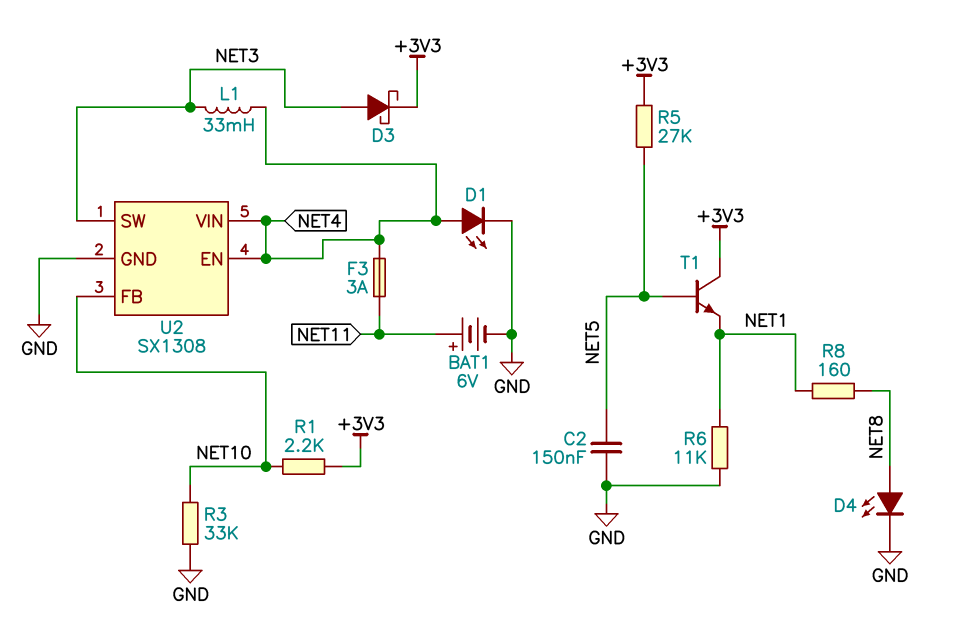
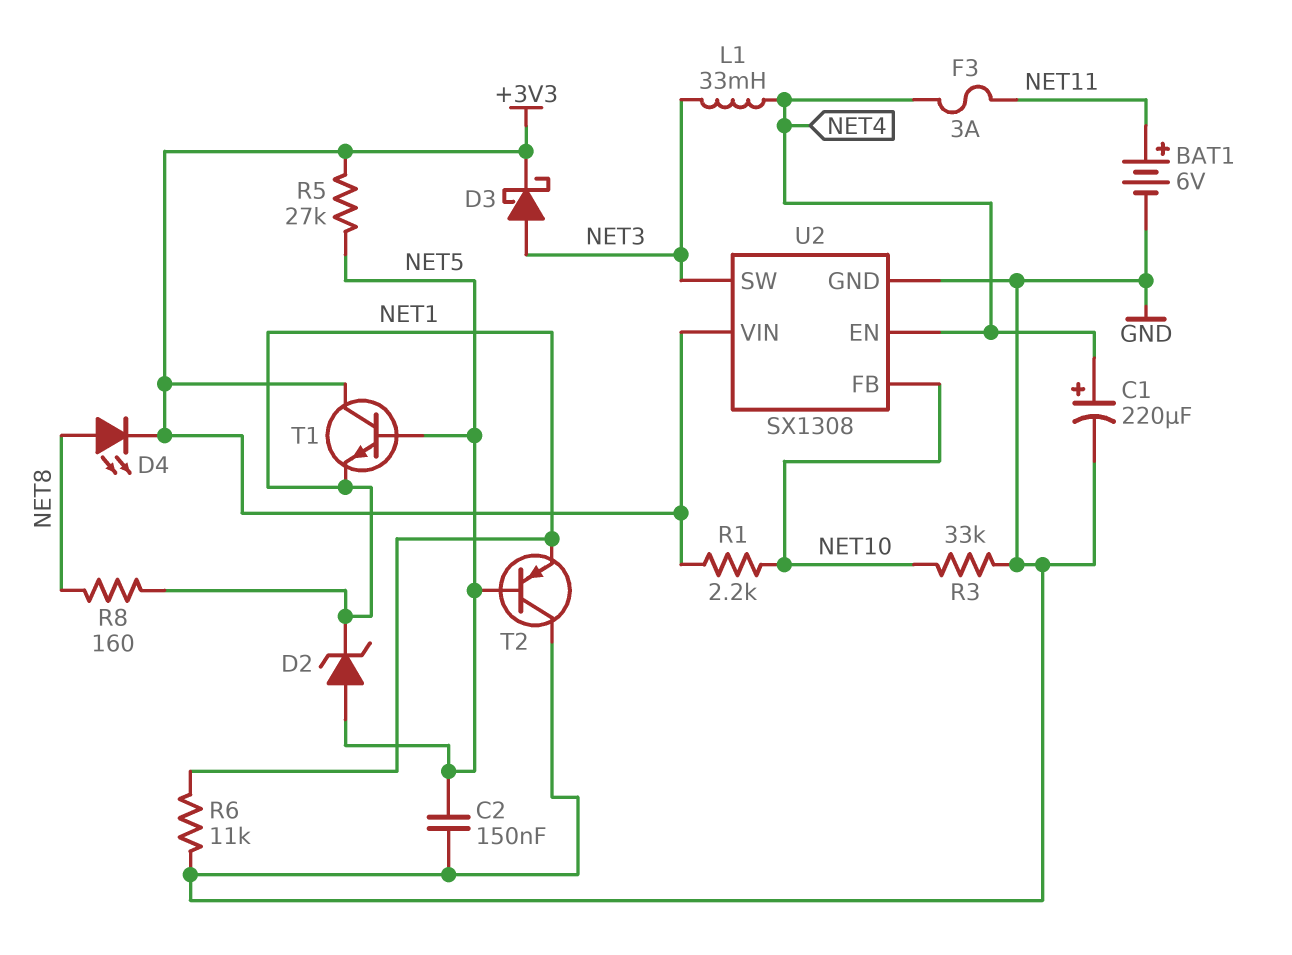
C1: none -> 220uF (plus NET4, minus GND)
D1: LED (A NET4, K GND) -> none
D2: none -> zener (A NET5, K NET1)
D4: LED (A NET8, K GND) -> LED (A NET8, K +3V3)
T2: none -> PNP (B NET5, C GND, E NET1)
U2 pin VIN: NET4 -> +3V3

